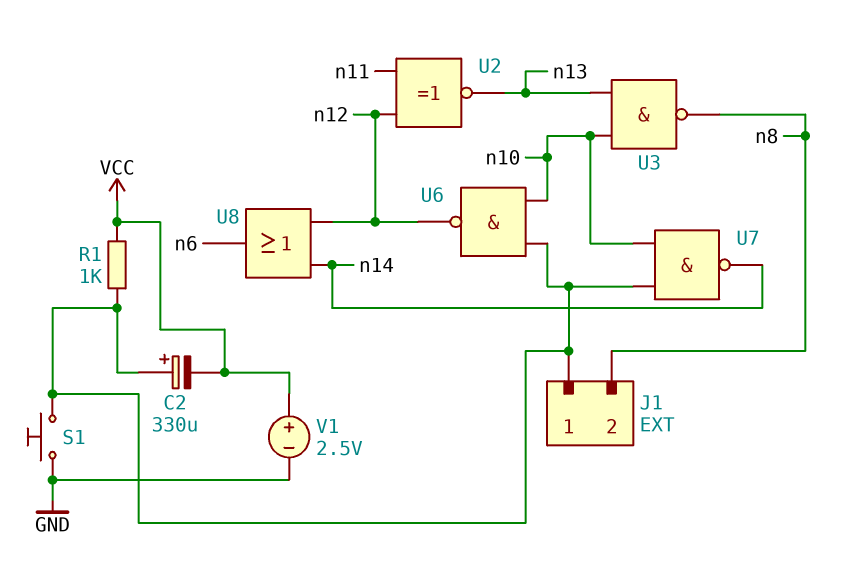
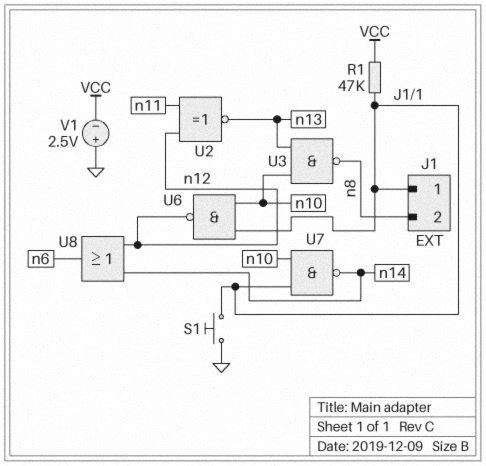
C2: 330uF (plus J1/1, minus VCC) -> none
R1: 1k (J1/1, VCC) -> 47k (J1/1, VCC)
V1: 2.5V (plus VCC, minus GND) -> 2.5V (plus GND, minus VCC)

